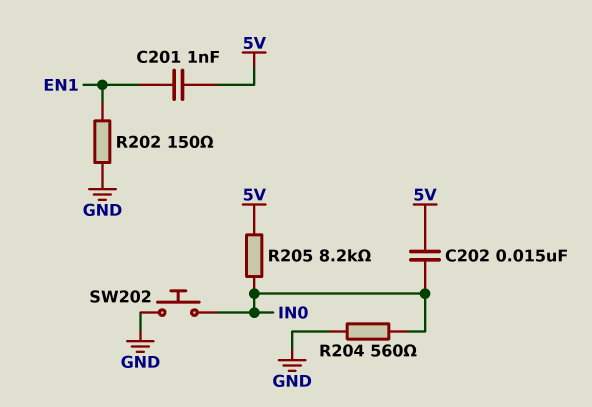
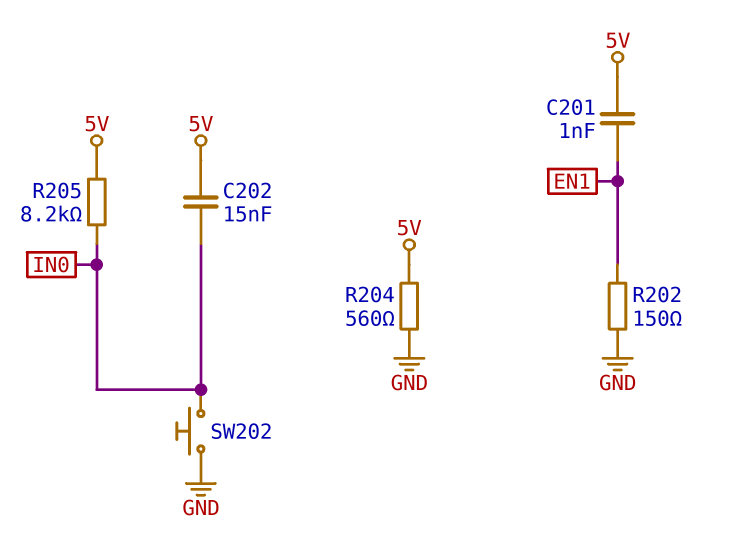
R204: 560 (GND, IN0) -> 560 (5V, GND)

